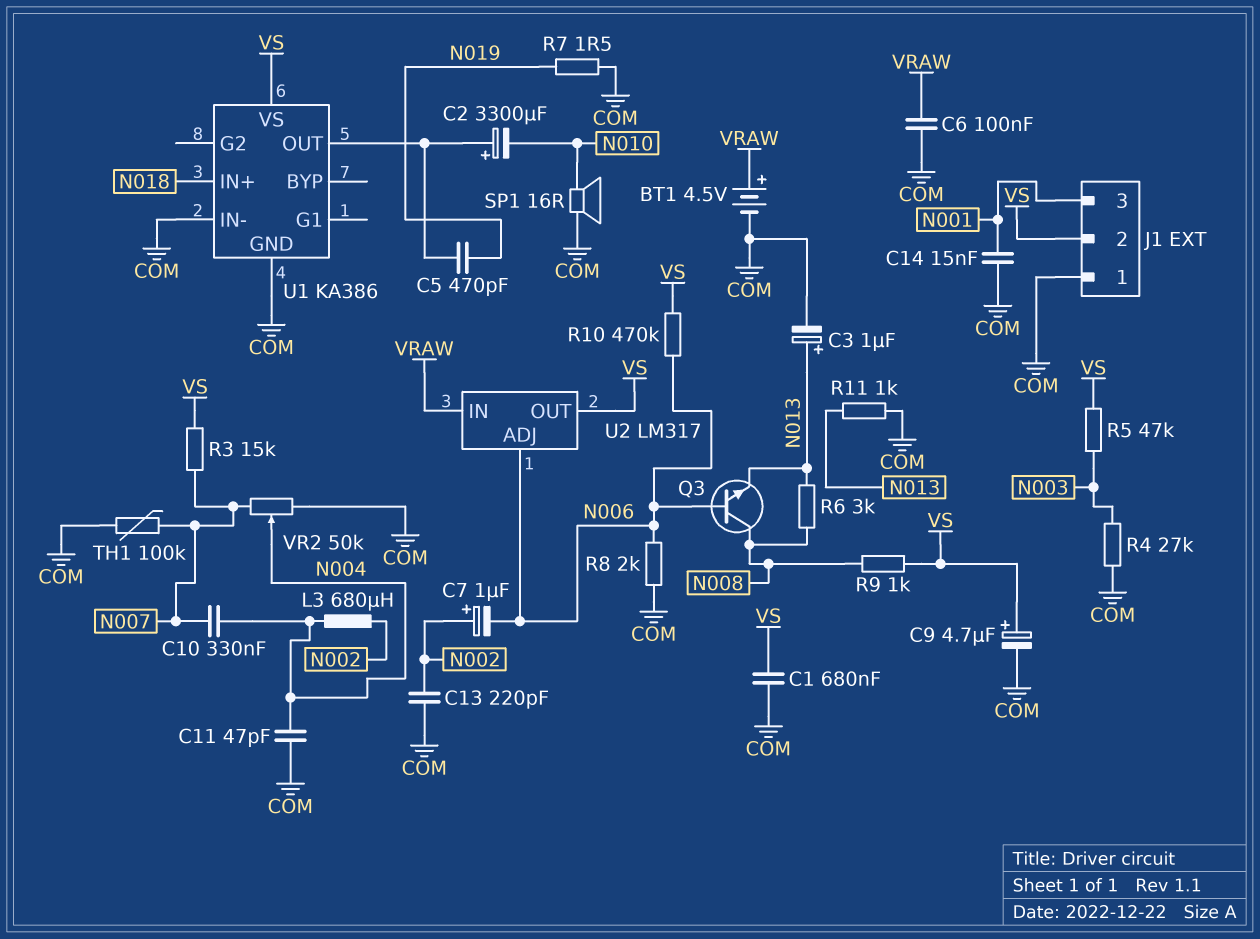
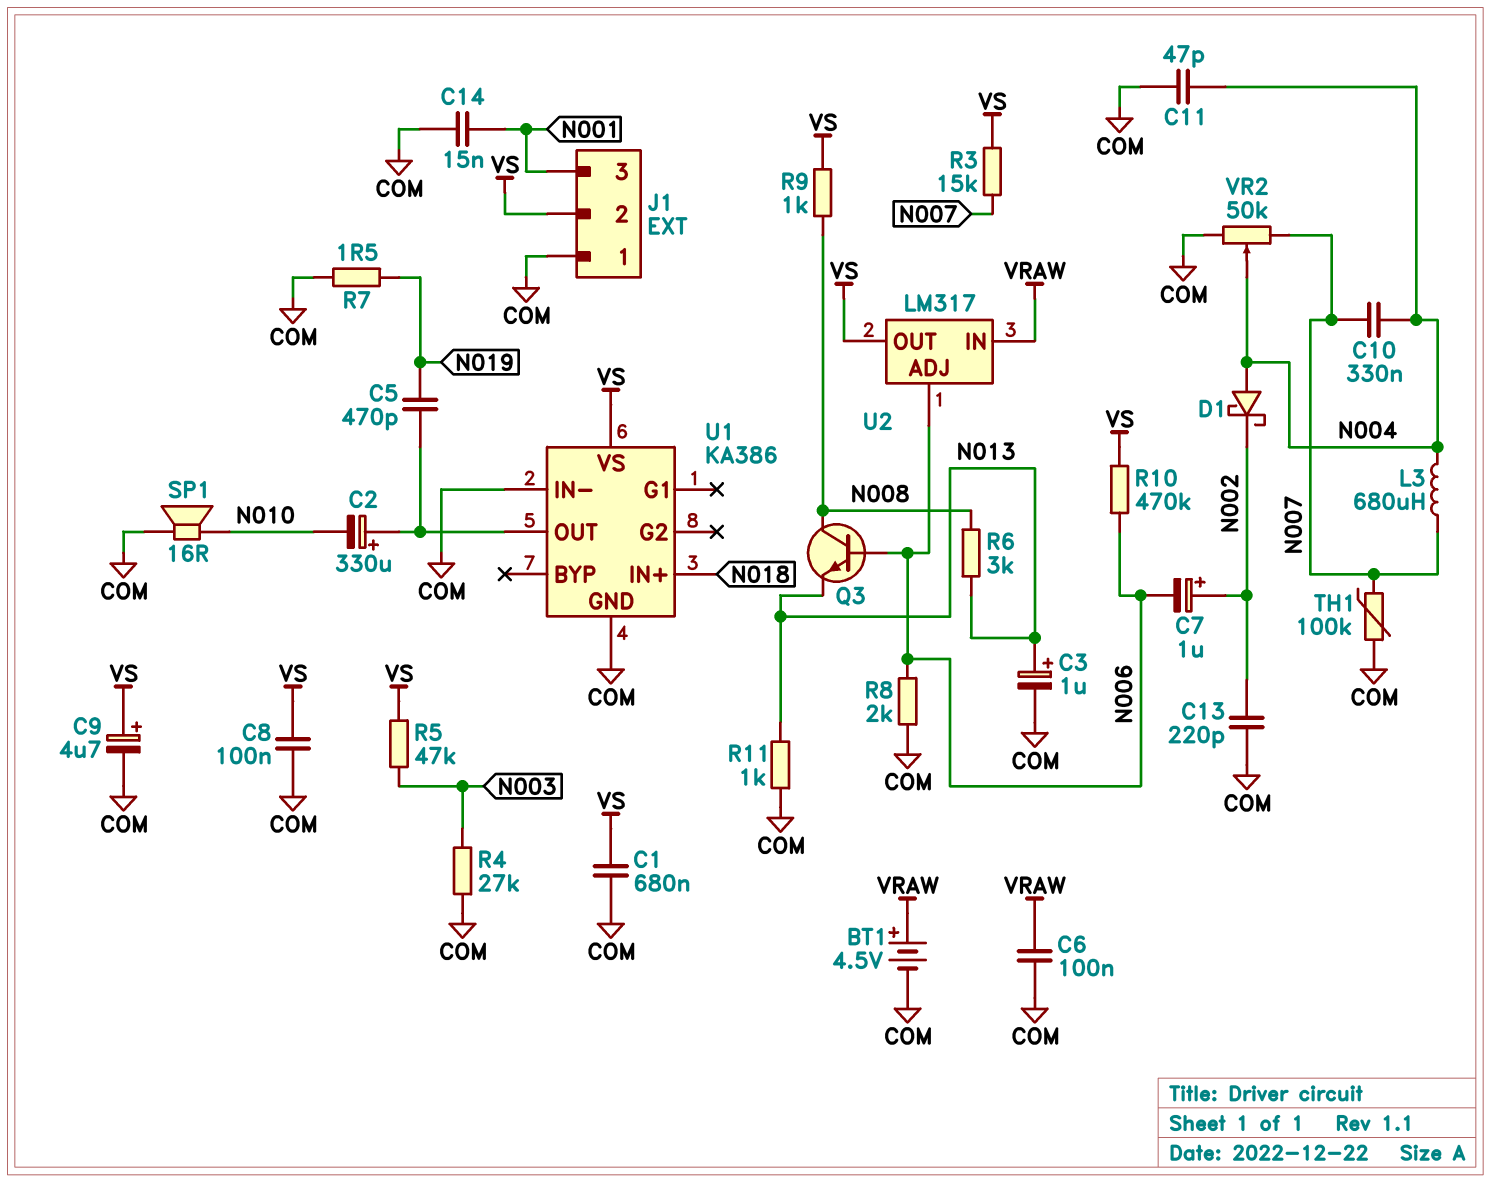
C2: 3300uF (plus U1/OUT, minus N010) -> 330uF (plus U1/OUT, minus N010)
C8: none -> 100nF (COM, VS)
D1: none -> schottky (A N004, K N002)
L3: 680uH (N002, N004) -> 680uH (N004, N007)

